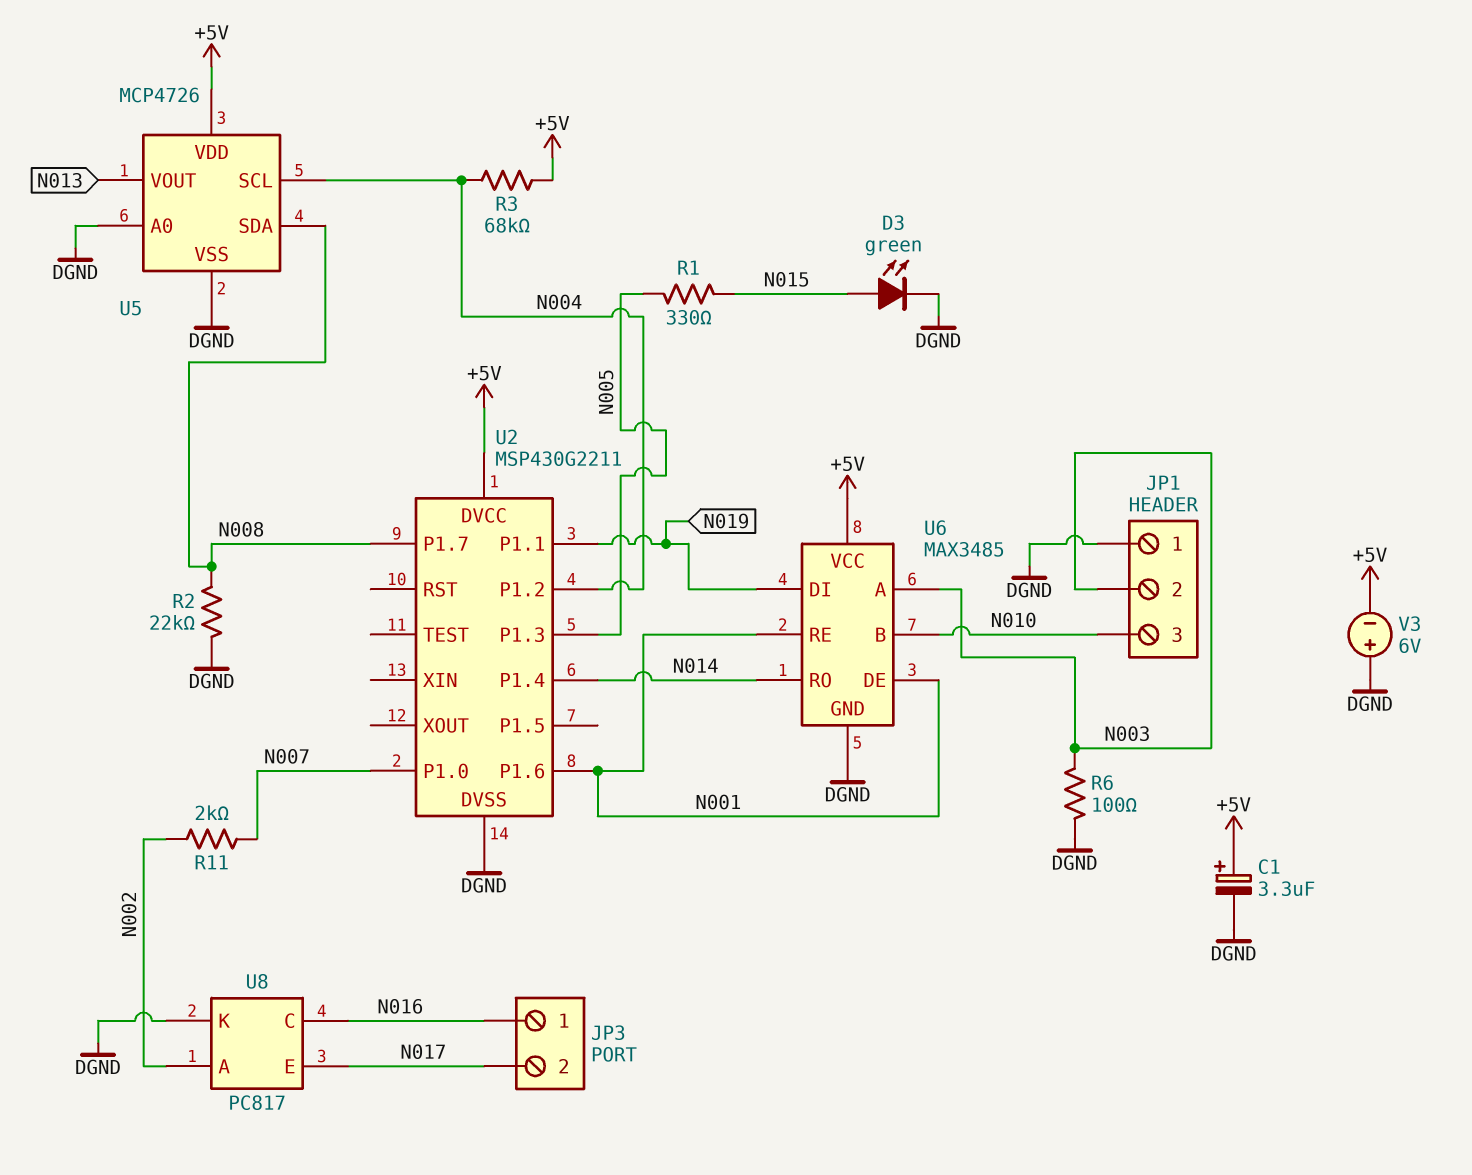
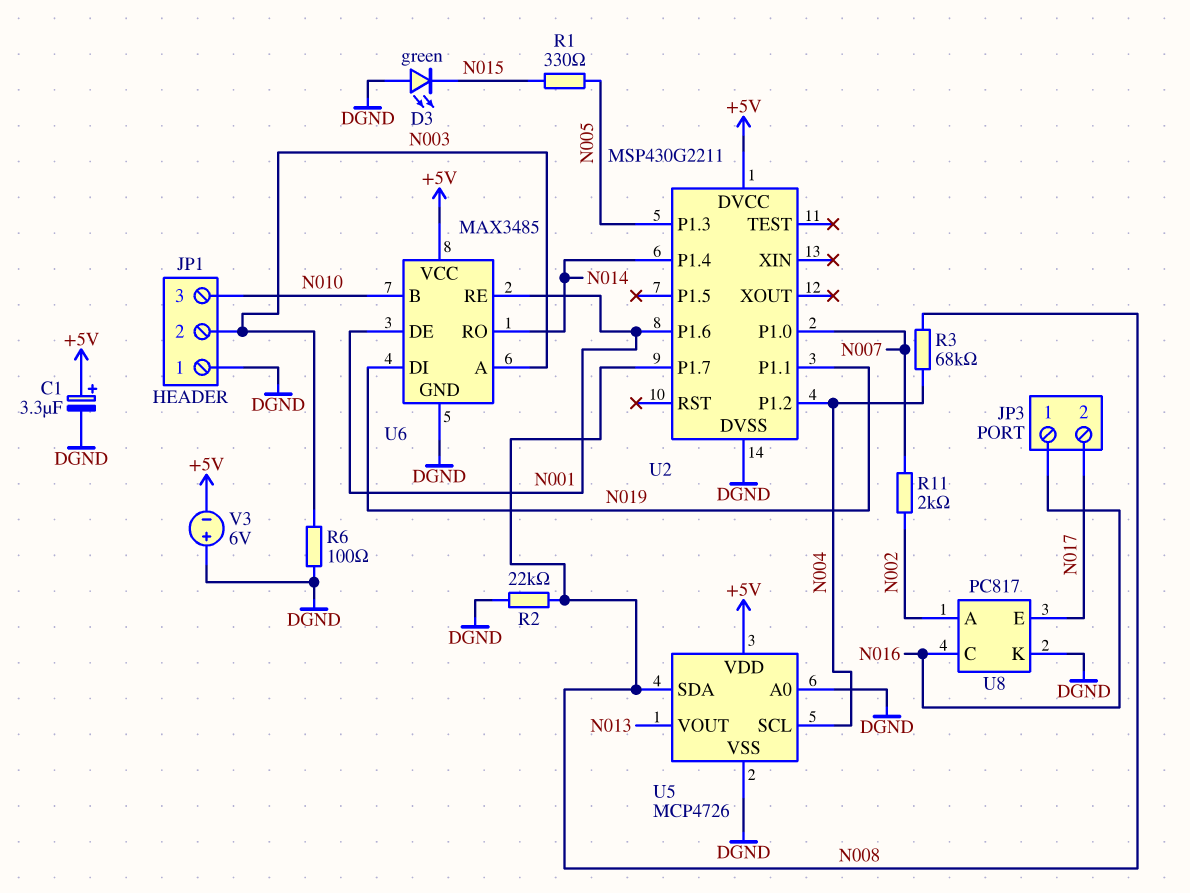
D3: LED green (A N015, K DGND) -> LED green (A DGND, K N015)
R3: 68k (+5V, N004) -> 68k (N004, N008)

